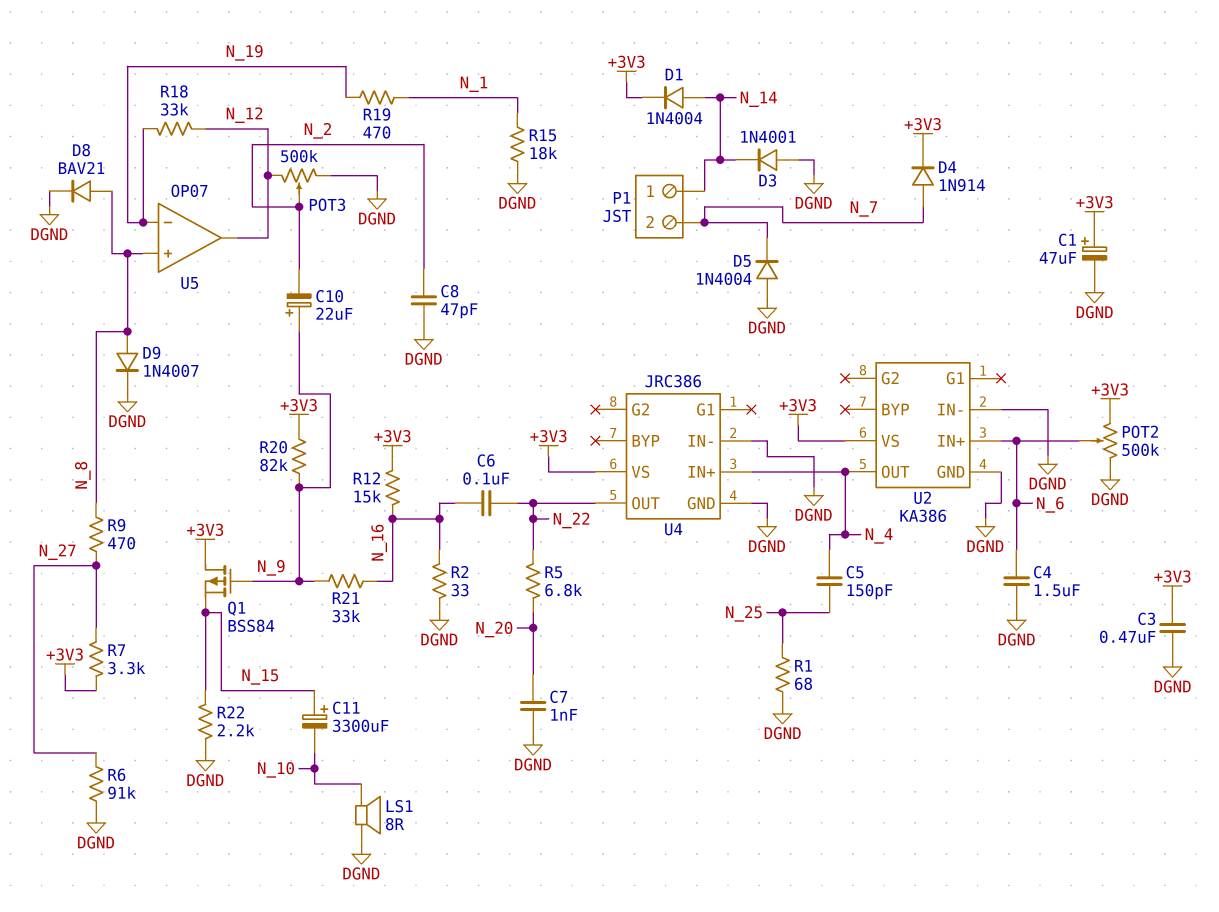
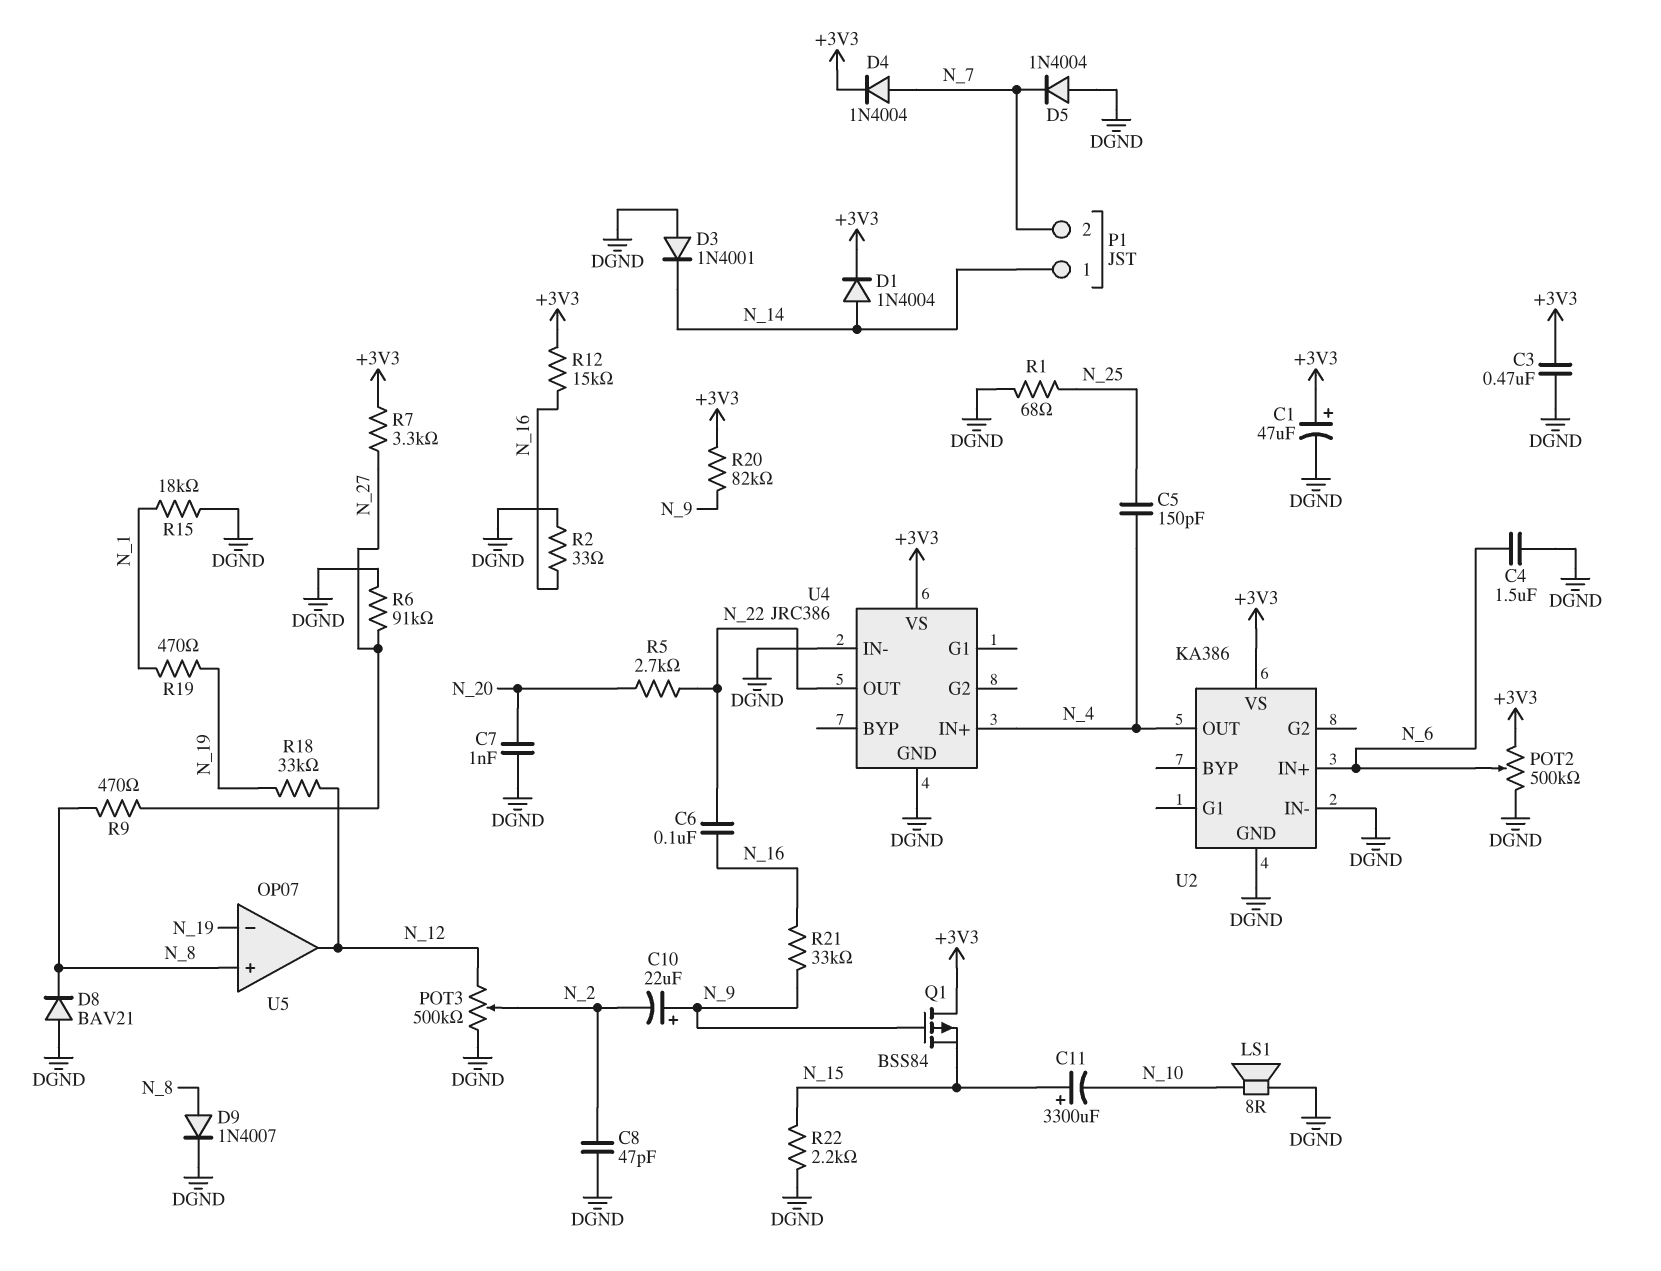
D4: diode 1N914 (A N_7, K +3V3) -> diode 1N4004 (A N_7, K +3V3)
D8: diode BAV21 (A N_8, K DGND) -> diode BAV21 (A DGND, K N_8)
R5: 6.8k (N_20, N_22) -> 2.7k (N_20, N_22)

